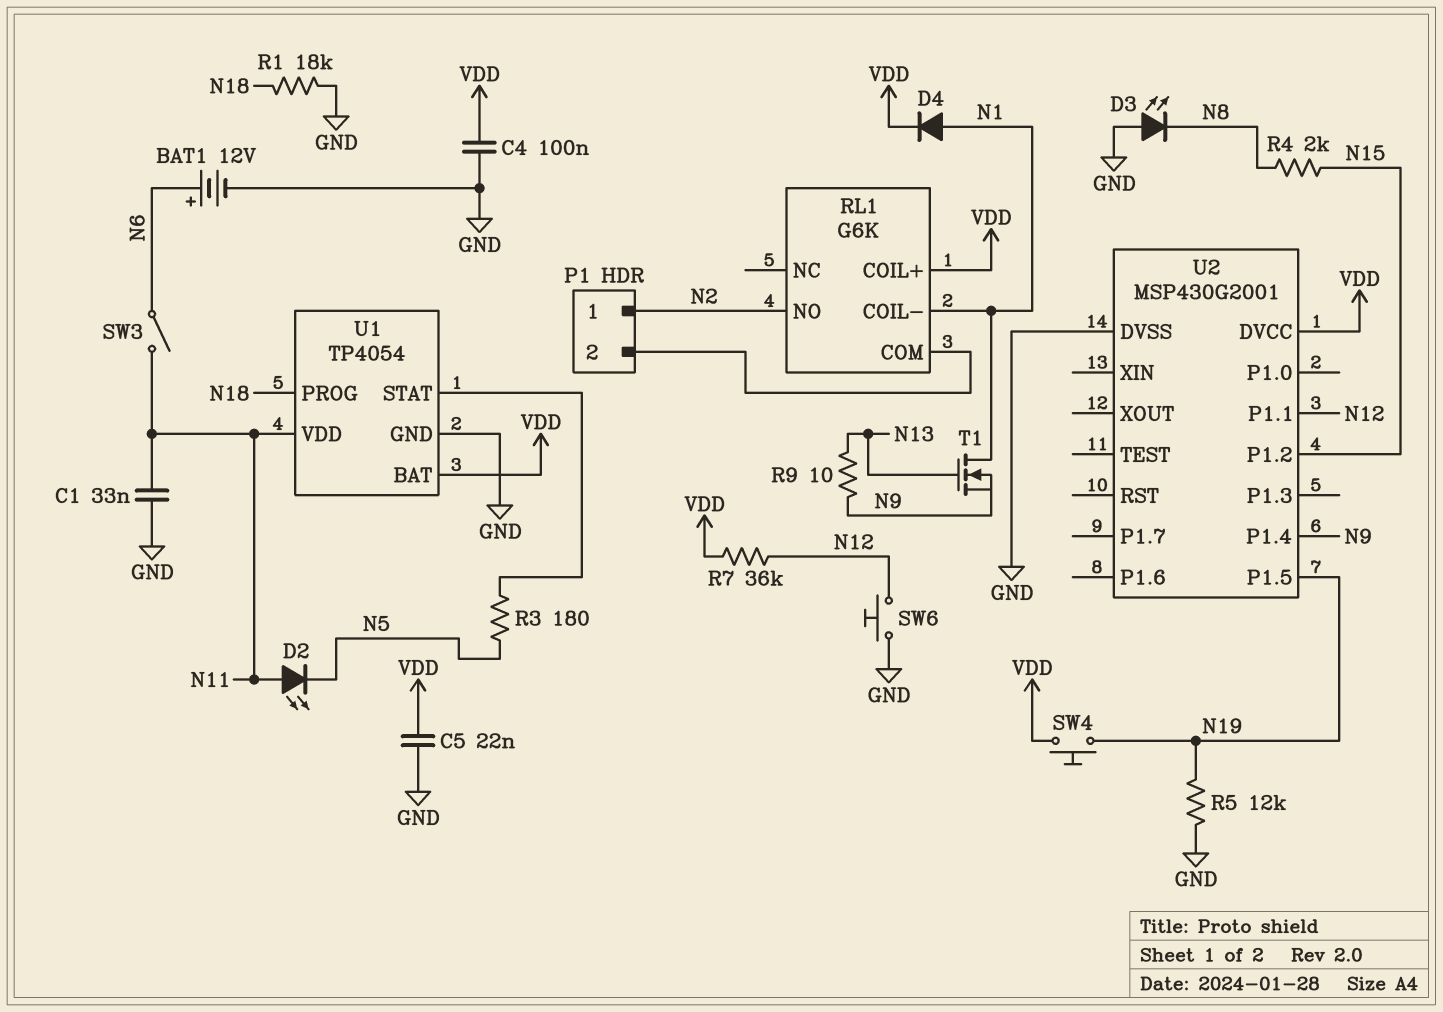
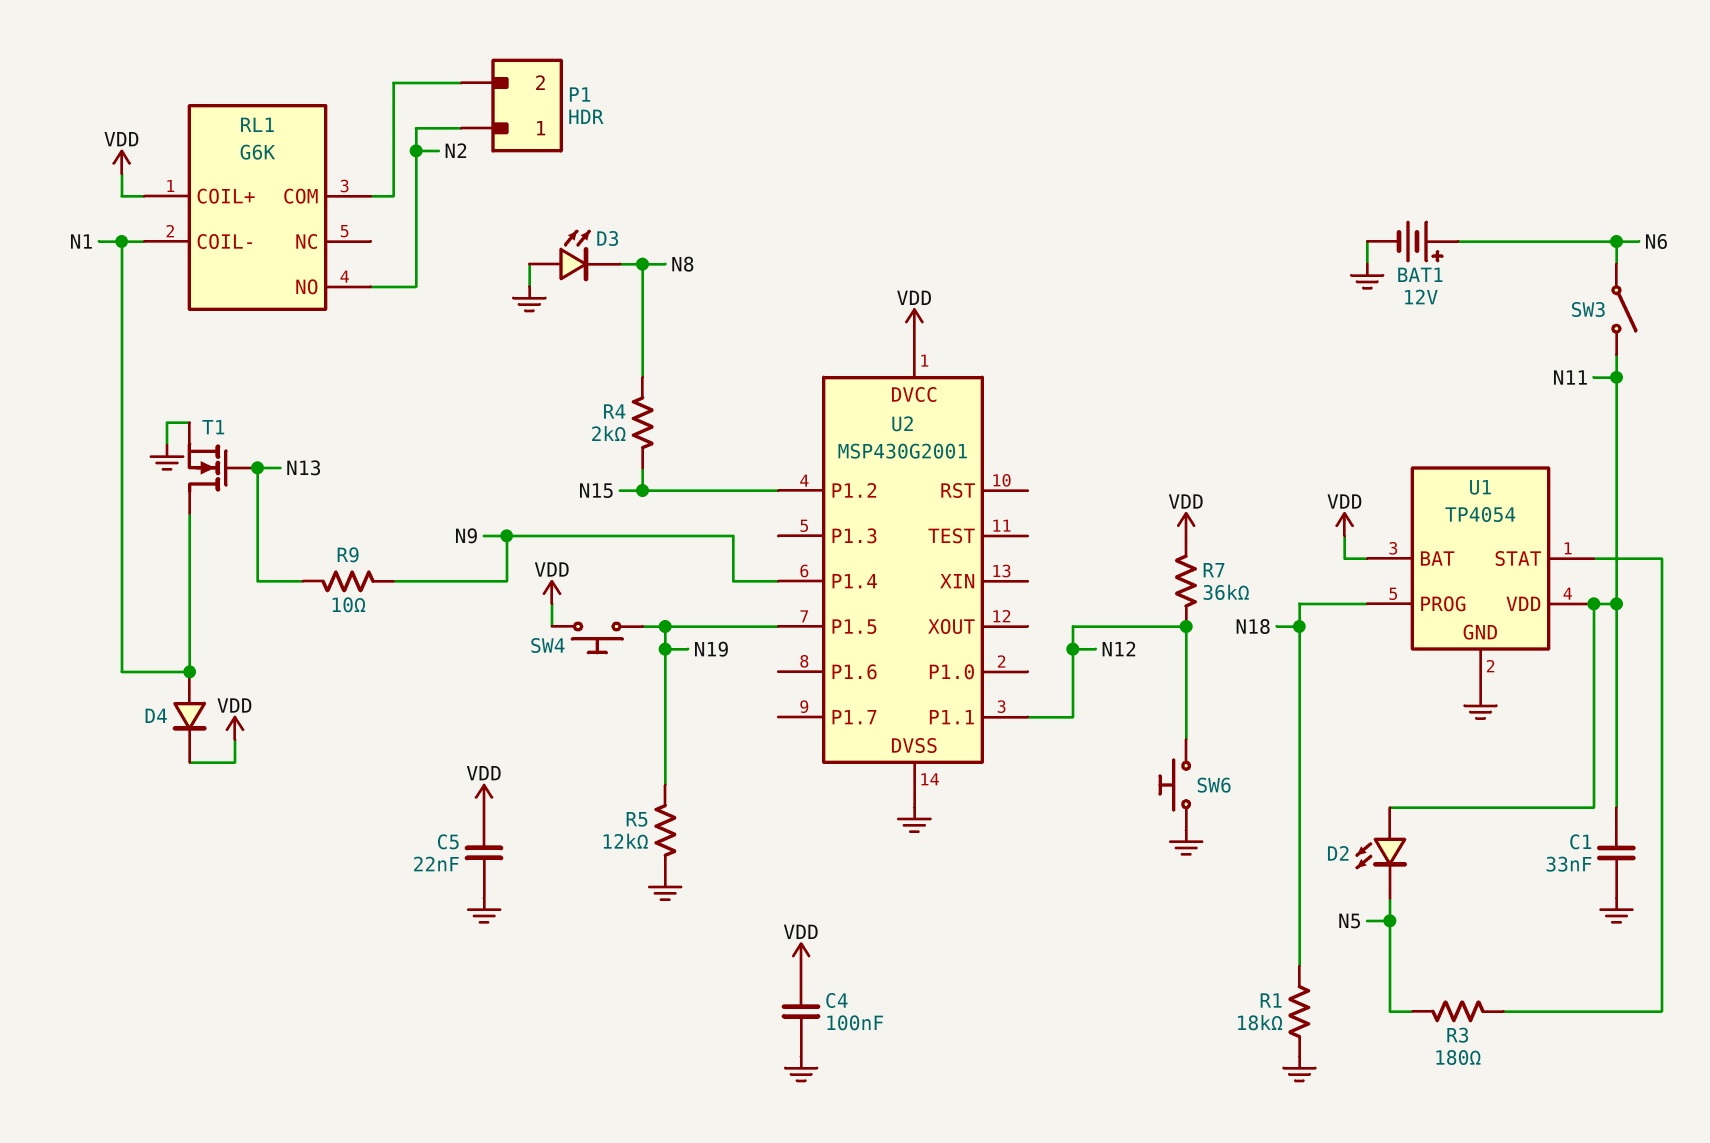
T1: NMOS (G N13, D N1, S N9) -> NMOS (G N13, D N1, S GND)

